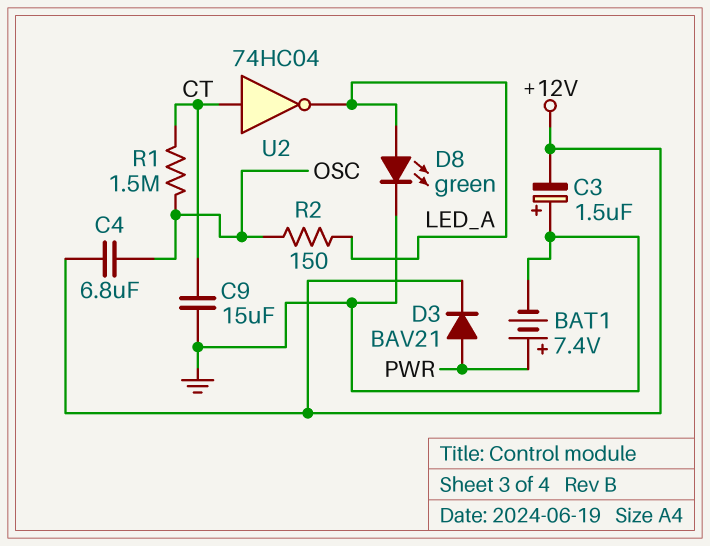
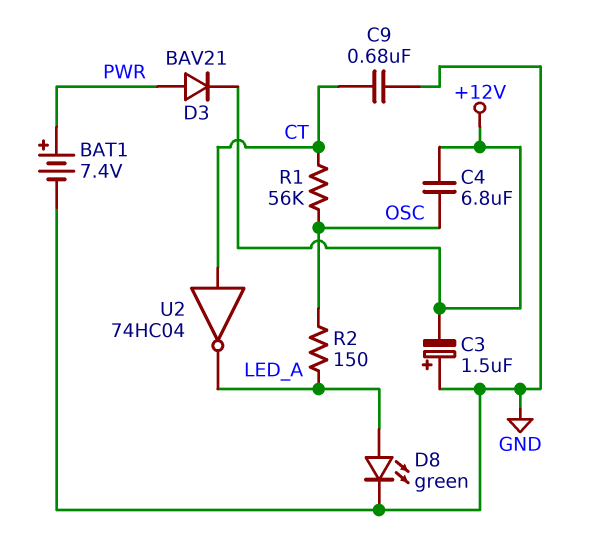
C9: 15uF (CT, GND) -> 680nF (CT, GND)
R1: 1.5M (CT, OSC) -> 56k (CT, OSC)

